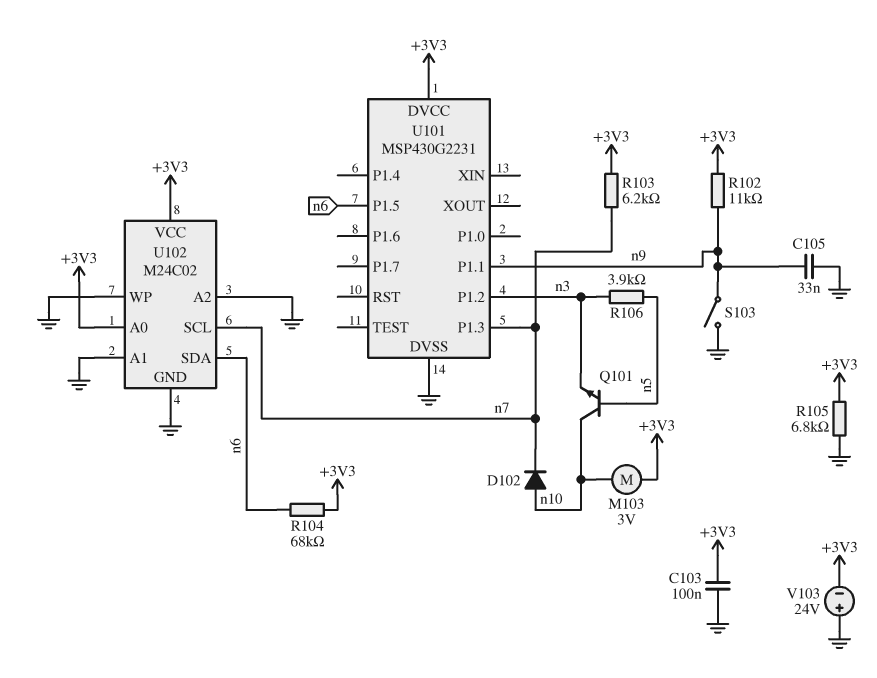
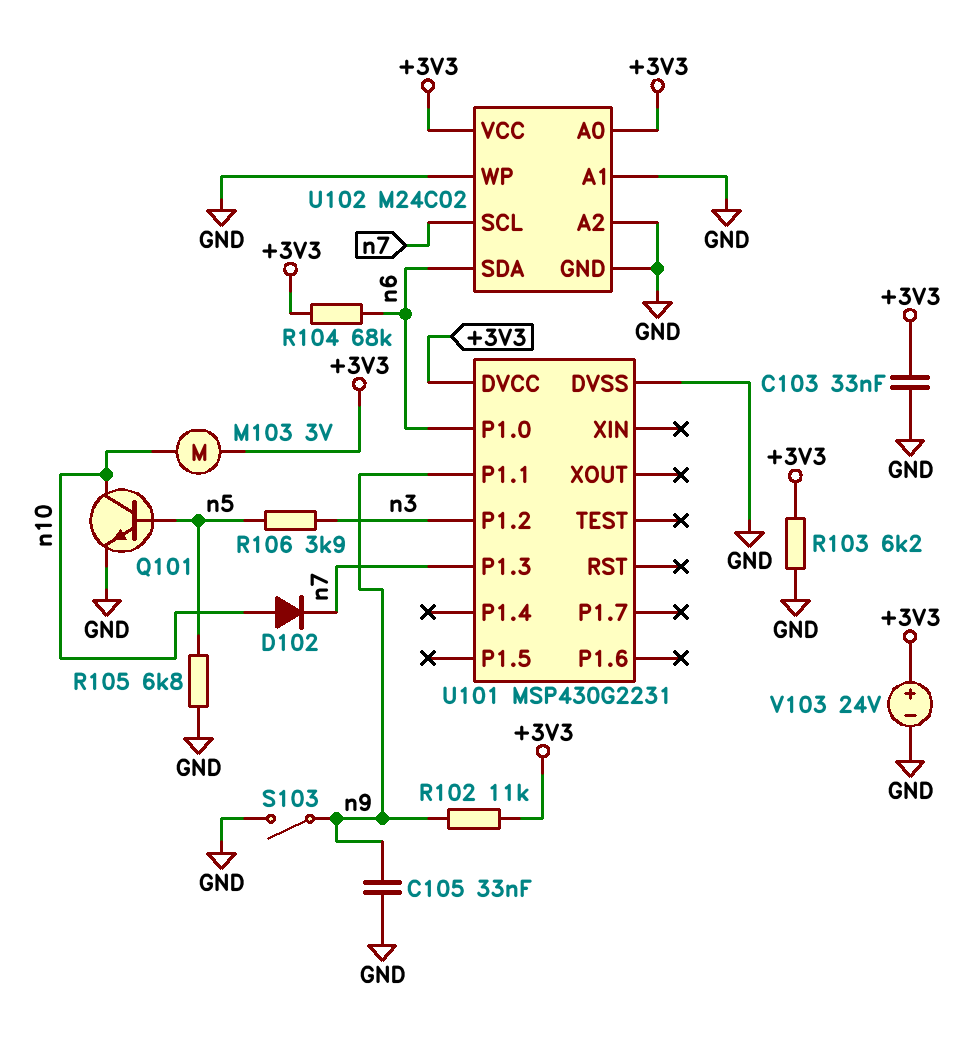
C103: 100nF (+3V3, GND) -> 33nF (+3V3, GND)
Q101: NPN (B n5, C n10, E n3) -> NPN (B n5, C n10, E GND)
R103: 6.2k (+3V3, n7) -> 6.2k (+3V3, GND)
R105: 6.8k (+3V3, GND) -> 6.8k (GND, n5)
U101 pin P1.0: none -> n6
U101 pin P1.5: n6 -> none
V103: 24V (plus GND, minus +3V3) -> 24V (plus +3V3, minus GND)

